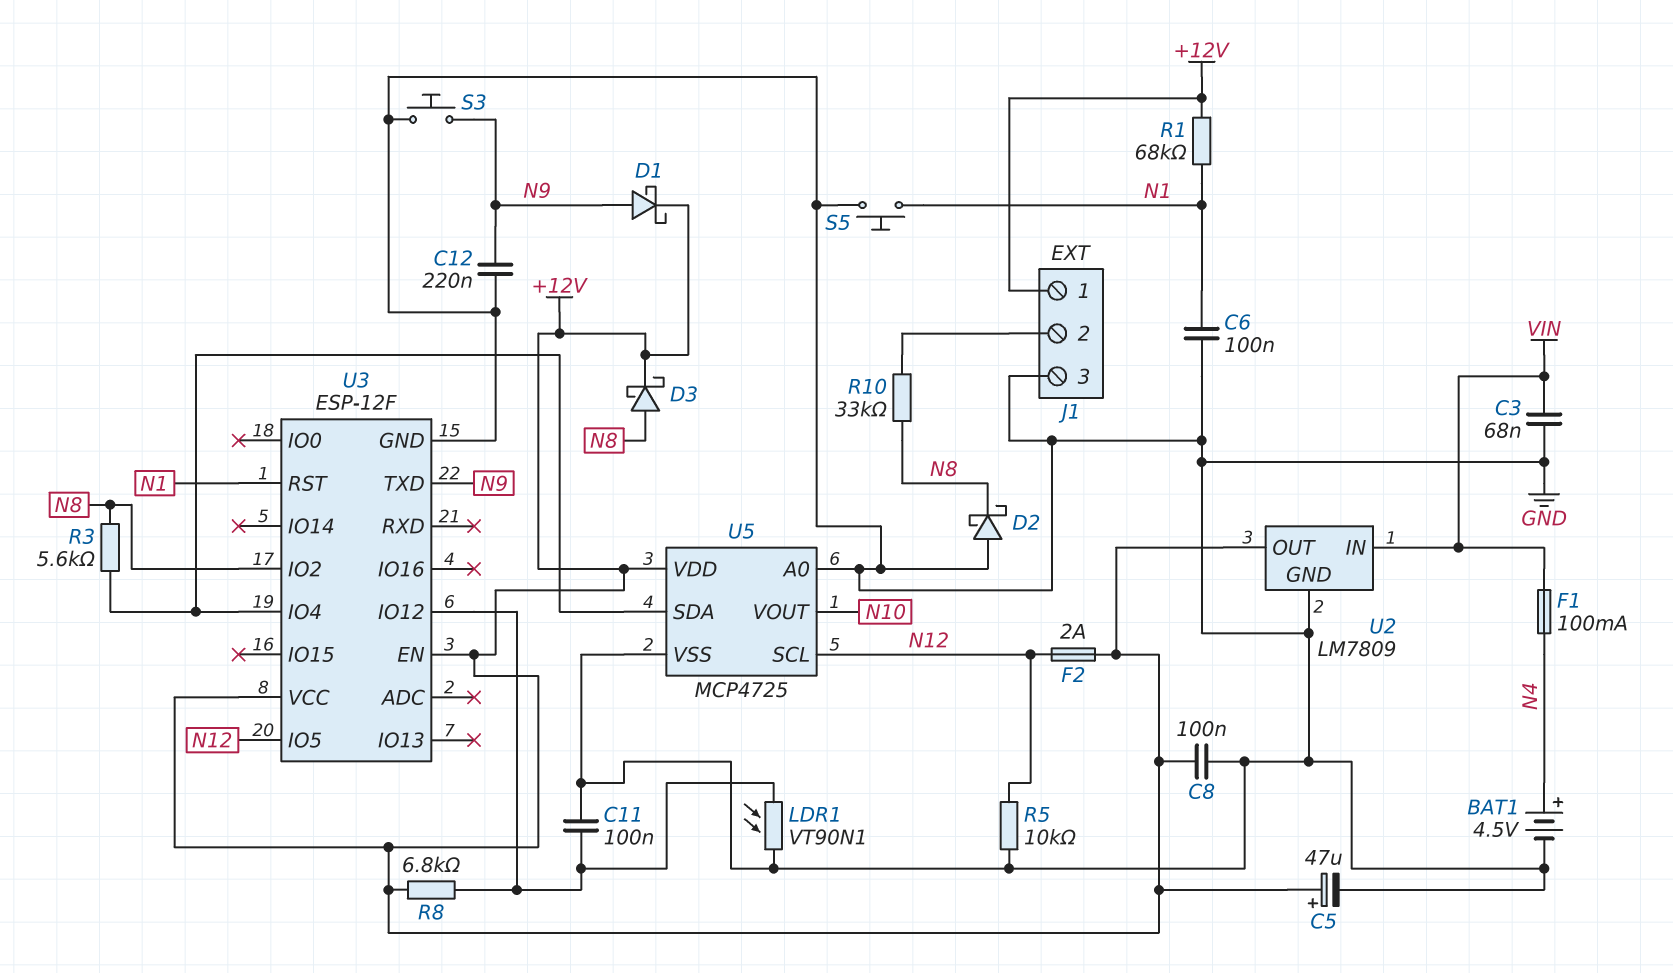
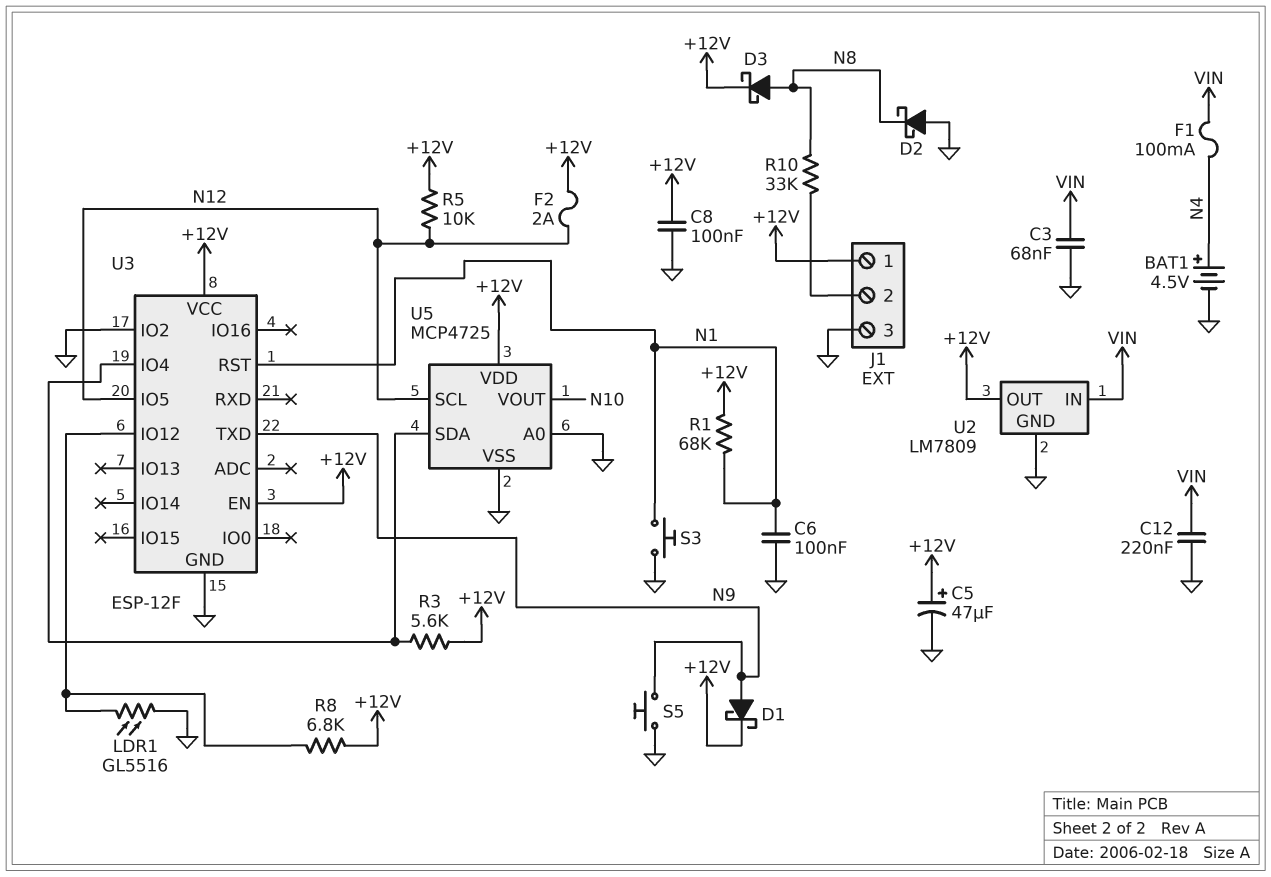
C11: 100nF (GND, U3/IO12) -> none
C12: 220nF (GND, N9) -> 220nF (GND, VIN)
LDR1: VT90N1 (GND, U3/IO12) -> GL5516 (GND, U3/IO12)
R3: 5.6k (N8, U3/IO4) -> 5.6k (+12V, U3/IO4)
R5: 10k (GND, N12) -> 10k (+12V, N12)
S3: button (GND, N9) -> button (GND, N1)
S5: button (GND, N1) -> button (GND, N9)
U3 pin IO2: N8 -> GND

